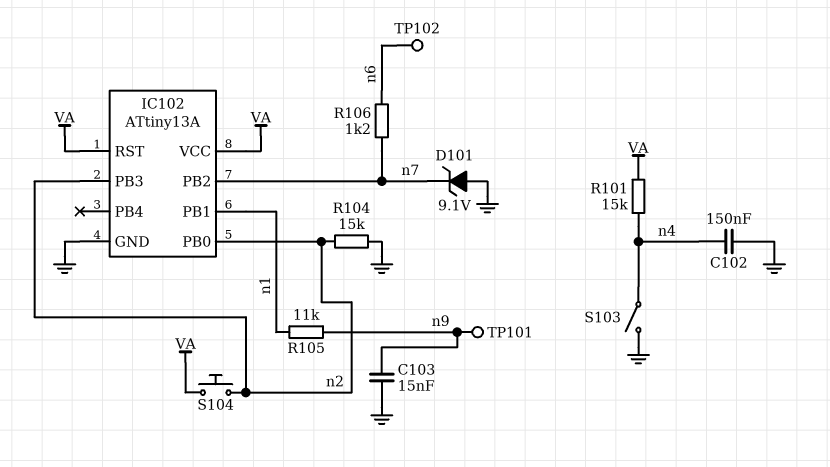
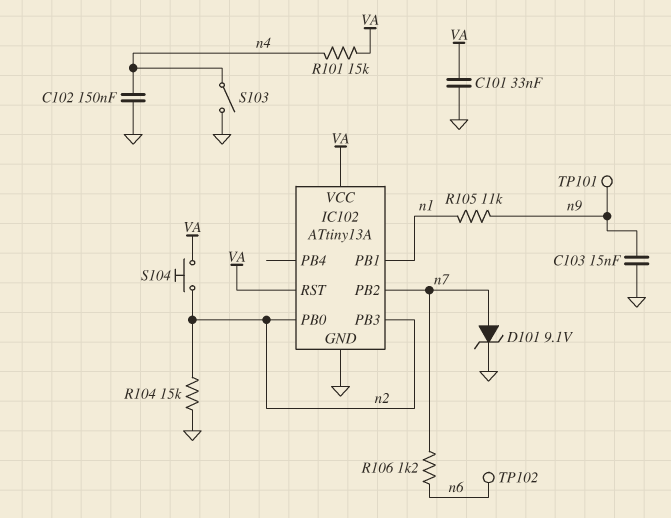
C101: none -> 33nF (GND, VA)
D101: zener 9.1V (A GND, K n7) -> zener 9.1V (A n7, K GND)

